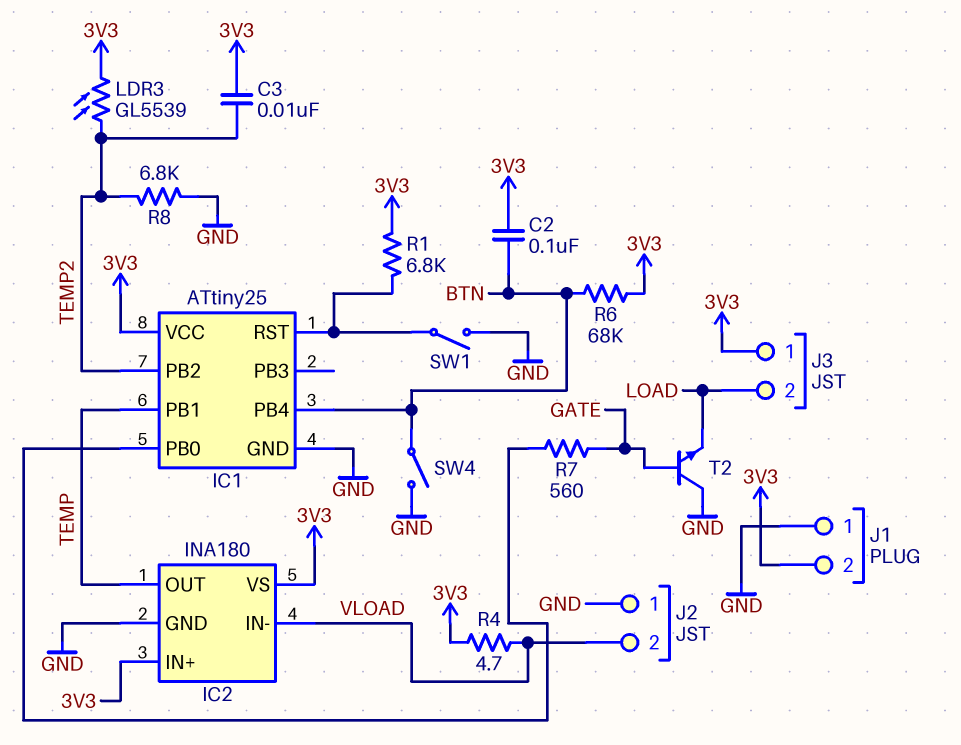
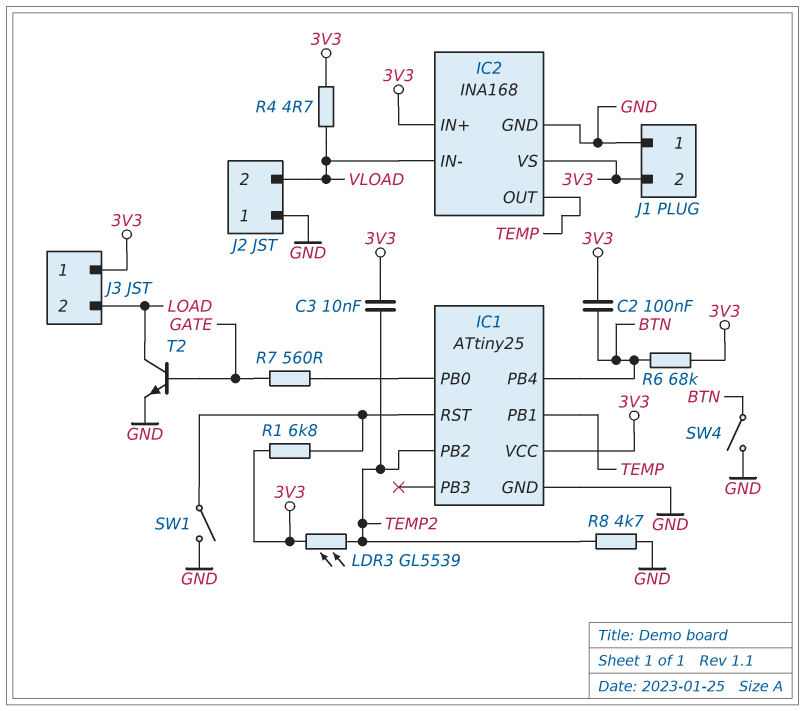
IC2: INA180 -> INA168
R8: 6.8k (GND, TEMP2) -> 4.7k (GND, TEMP2)
T2: NPN (B GATE, C GND, E LOAD) -> NPN (B GATE, C LOAD, E GND)

